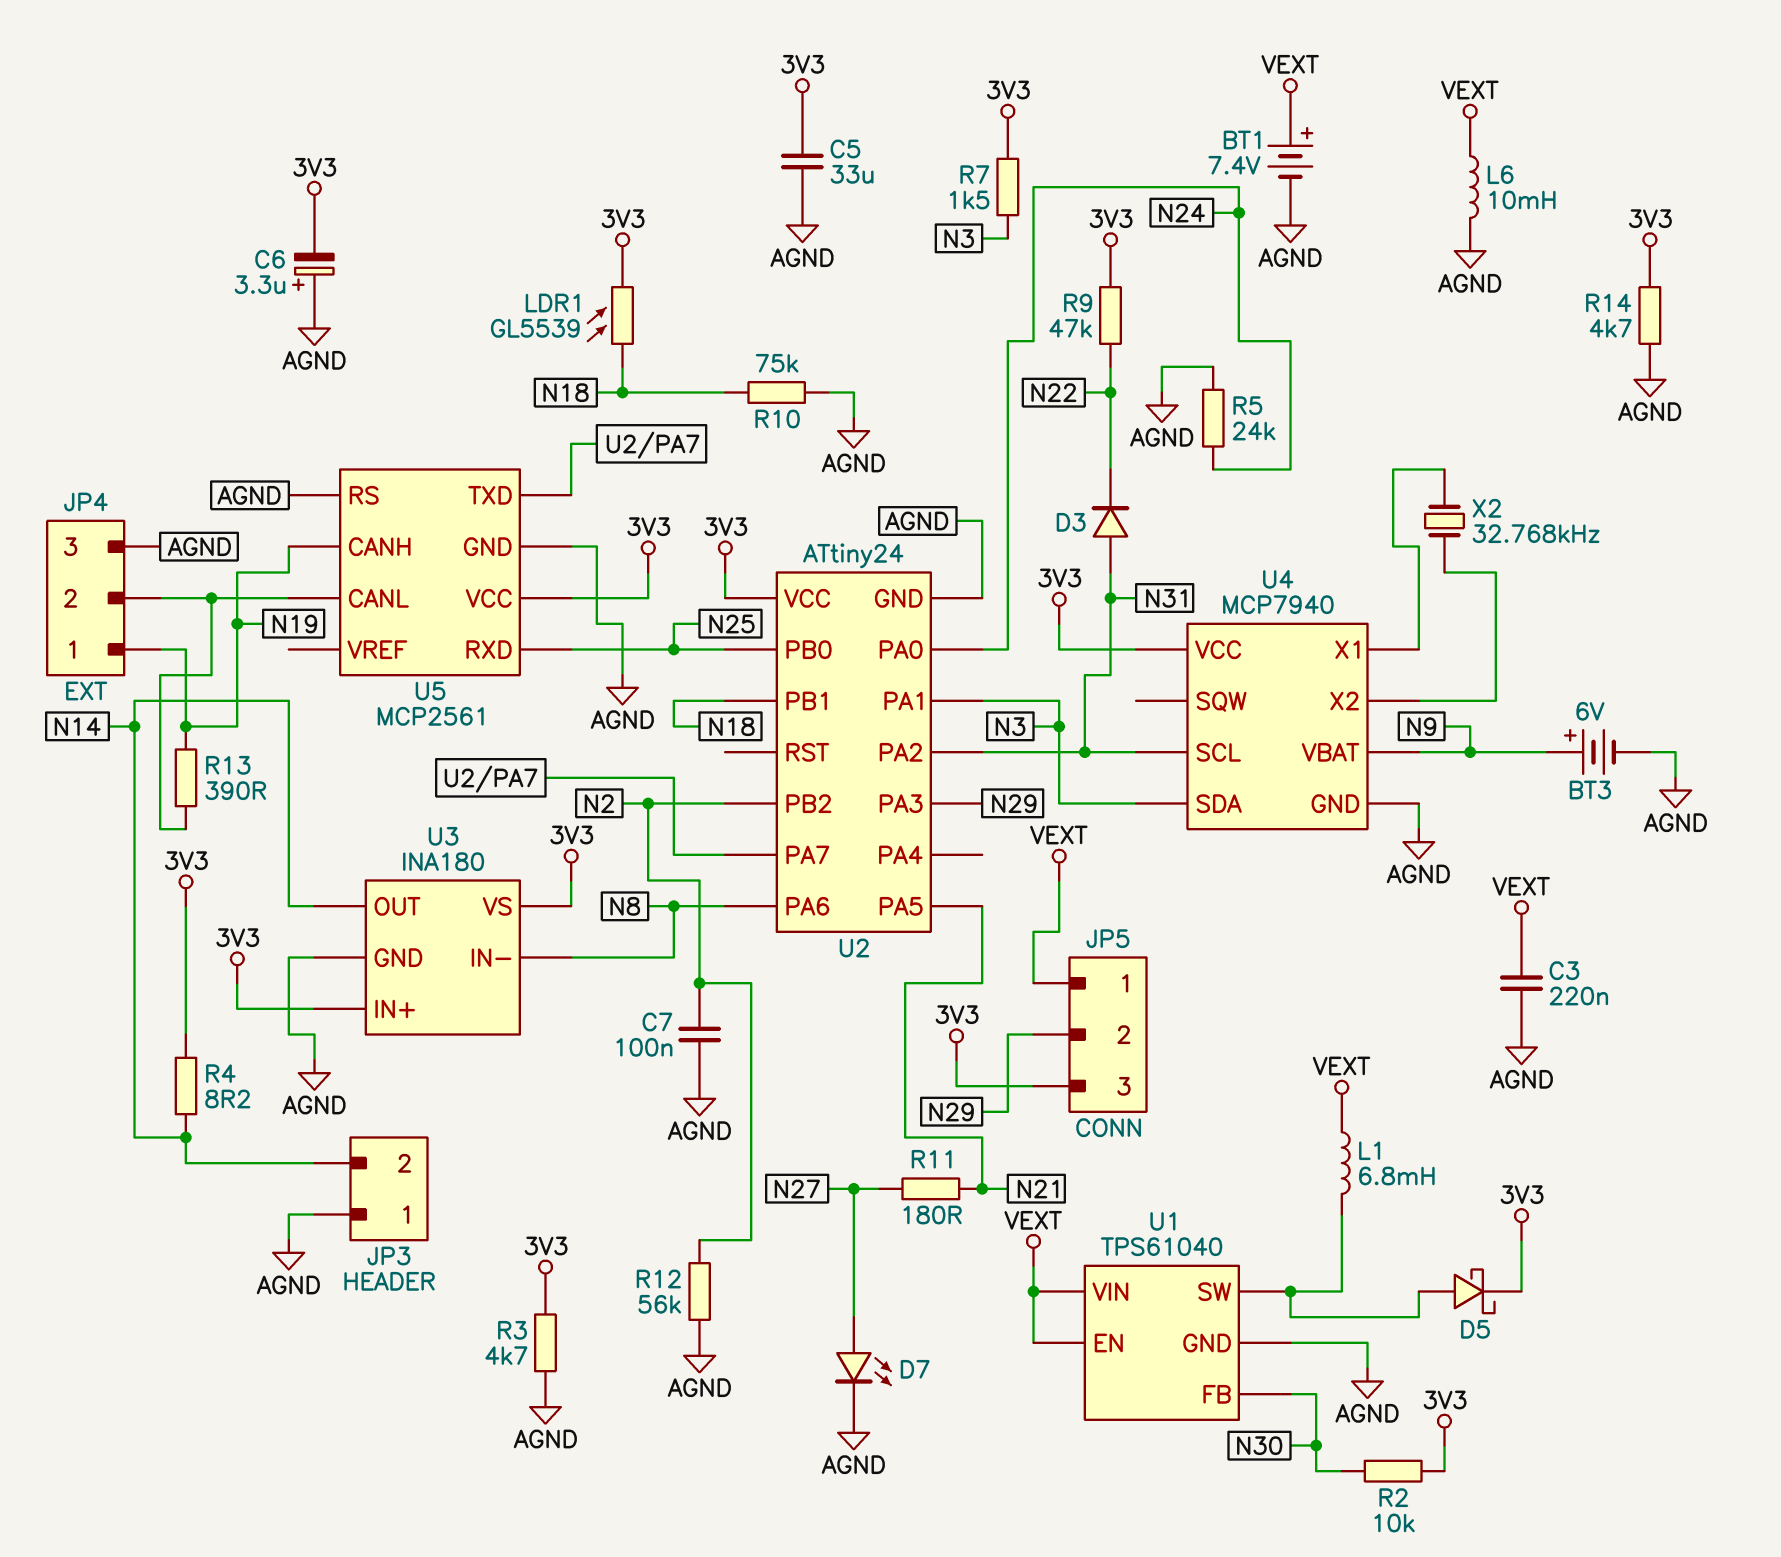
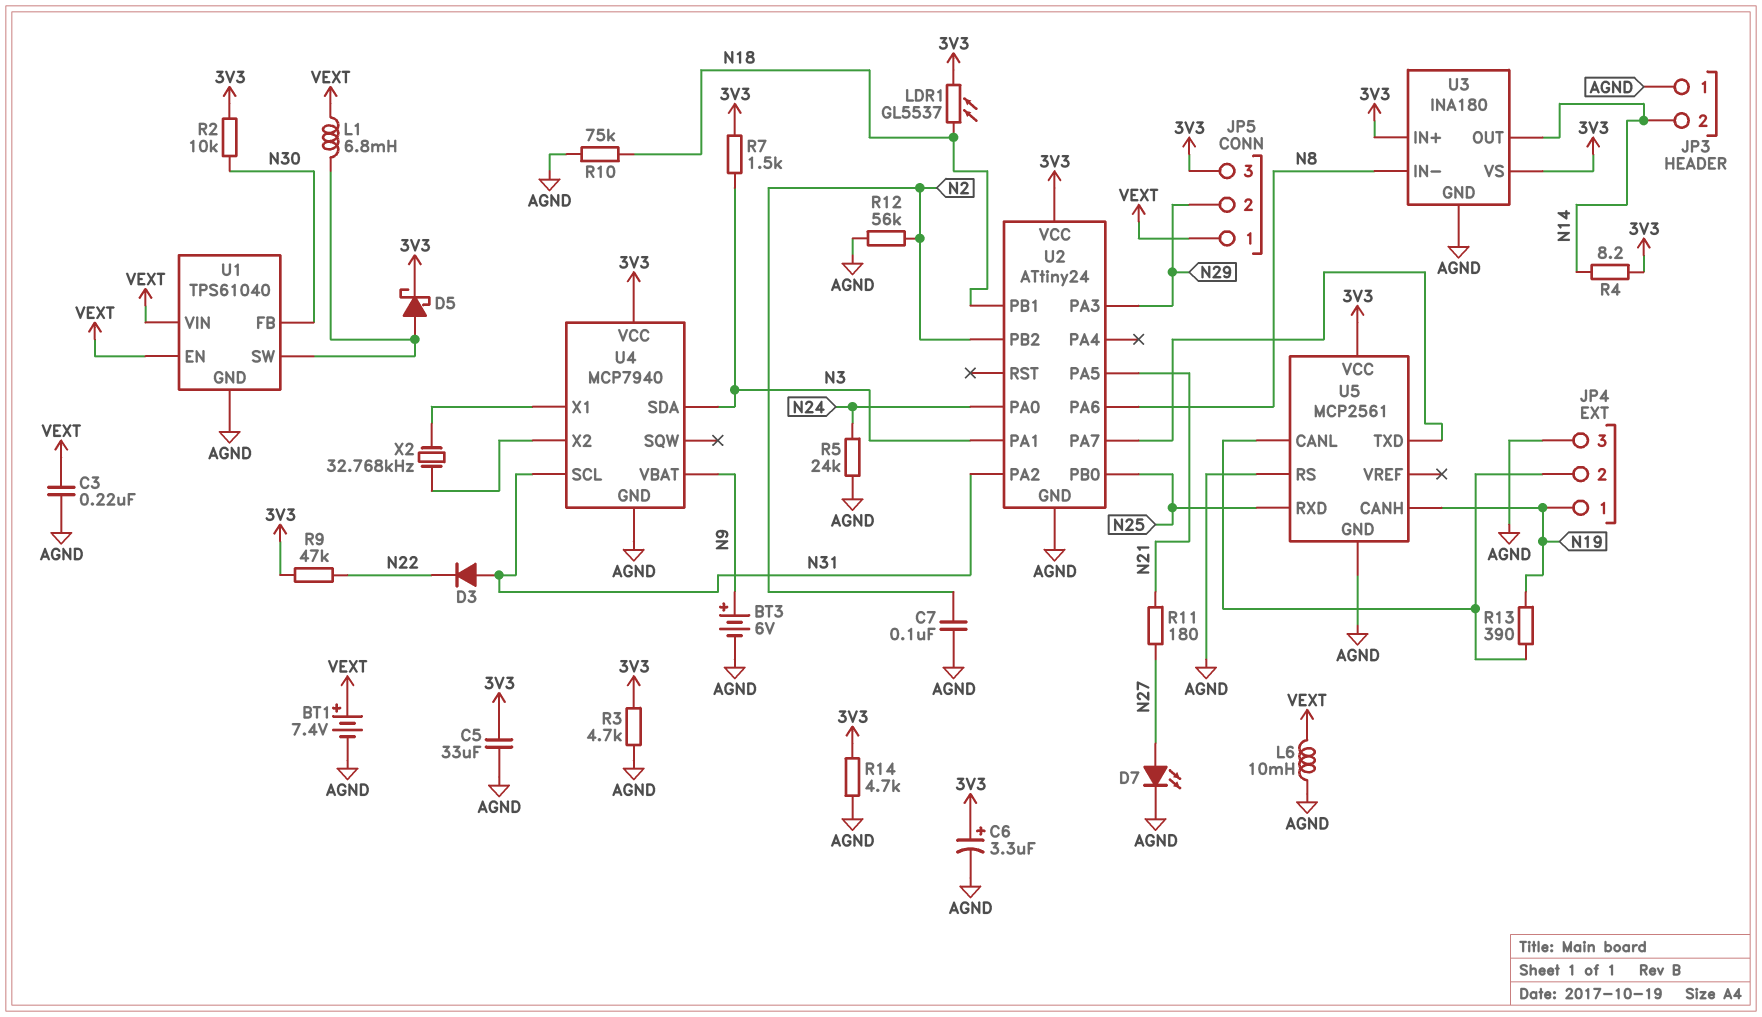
C6: 3.3uF (plus AGND, minus 3V3) -> 3.3uF (plus 3V3, minus AGND)
LDR1: GL5539 (3V3, N18) -> GL5537 (3V3, N18)

